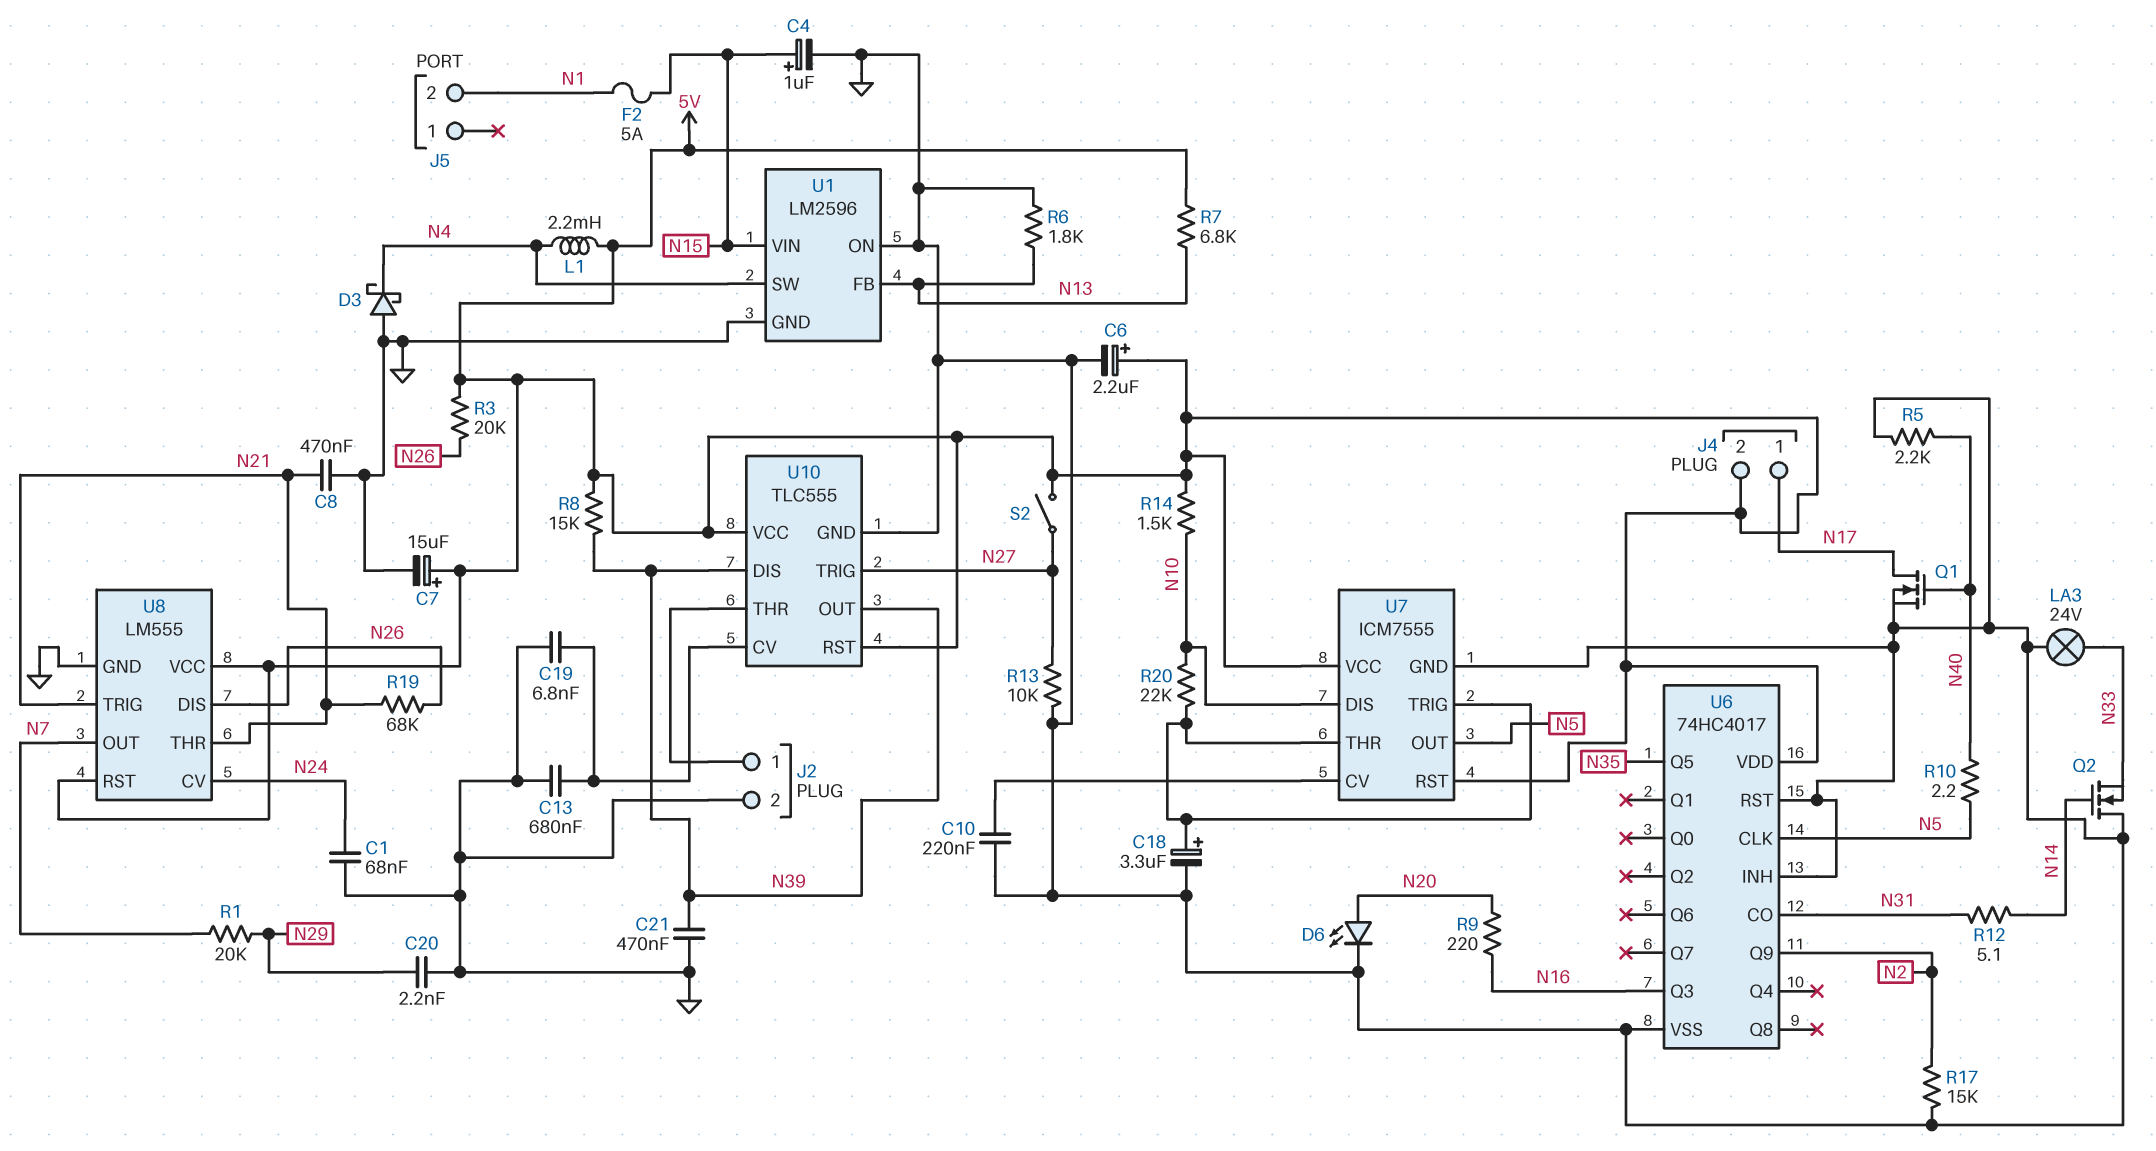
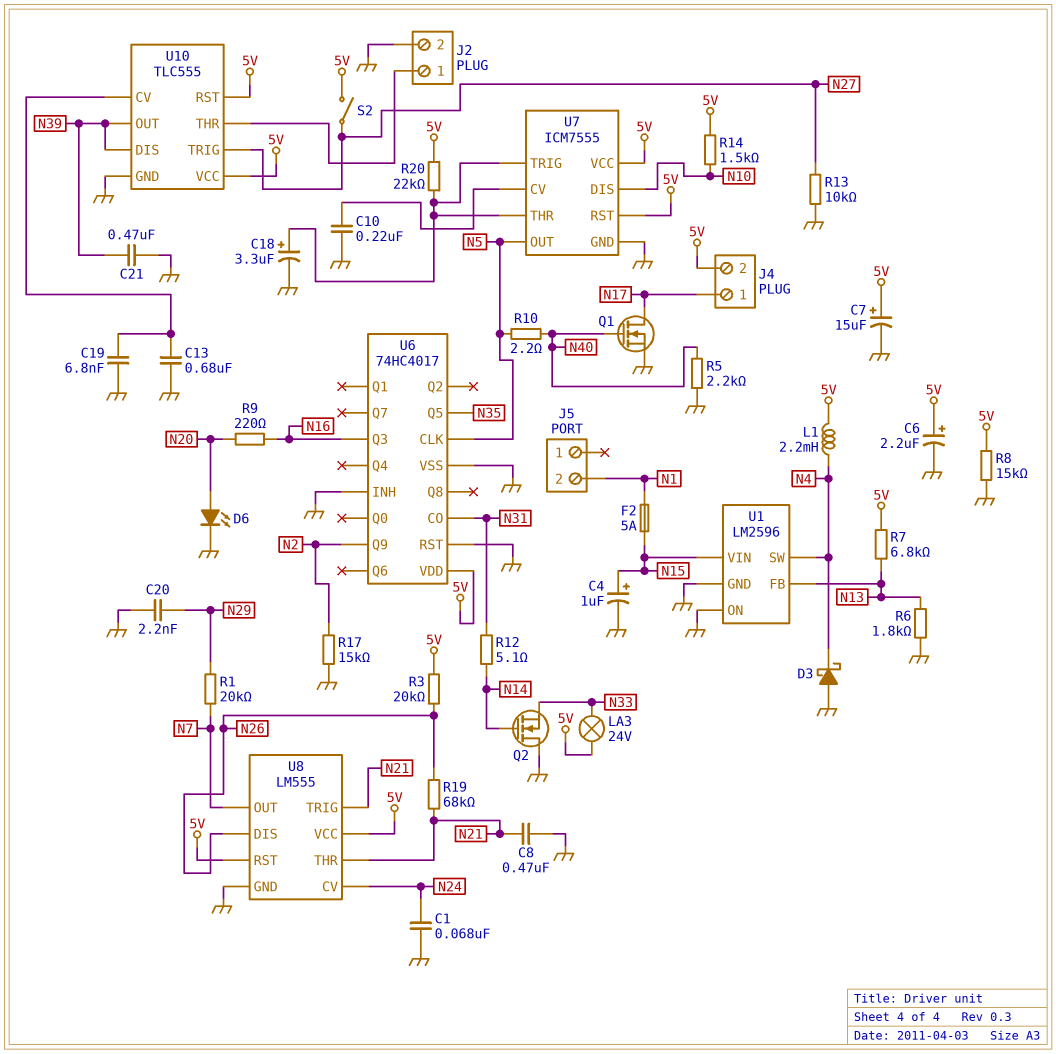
LA3: lamp 24V (GND, N33) -> lamp 24V (5V, N33)
R8: 15k (5V, N39) -> 15k (5V, GND)
R20: 22k (N10, U7/THR) -> 22k (5V, U7/THR)

